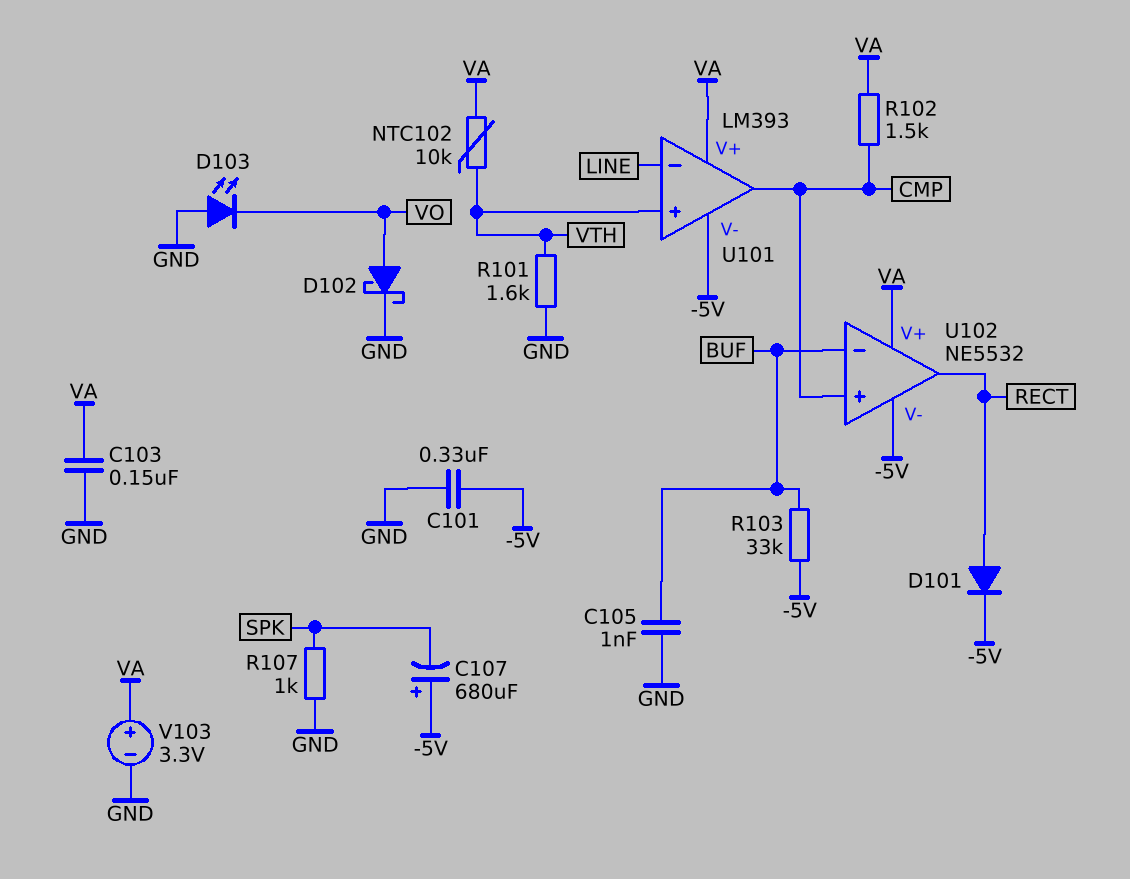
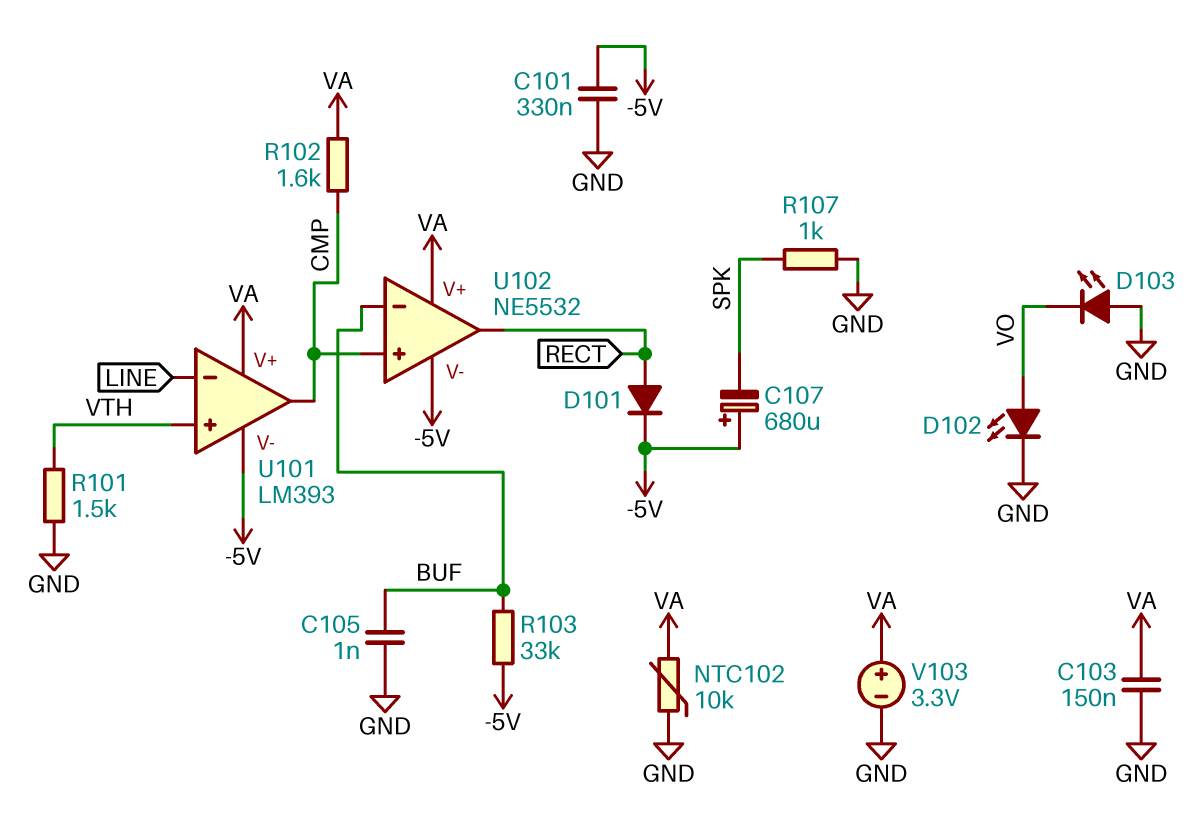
D102: schottky (A VO, K GND) -> LED (A VO, K GND)
NTC102: 10k (VA, VTH) -> 10k (GND, VA)
R101: 1.6k (GND, VTH) -> 1.5k (GND, VTH)
R102: 1.5k (CMP, VA) -> 1.6k (CMP, VA)

